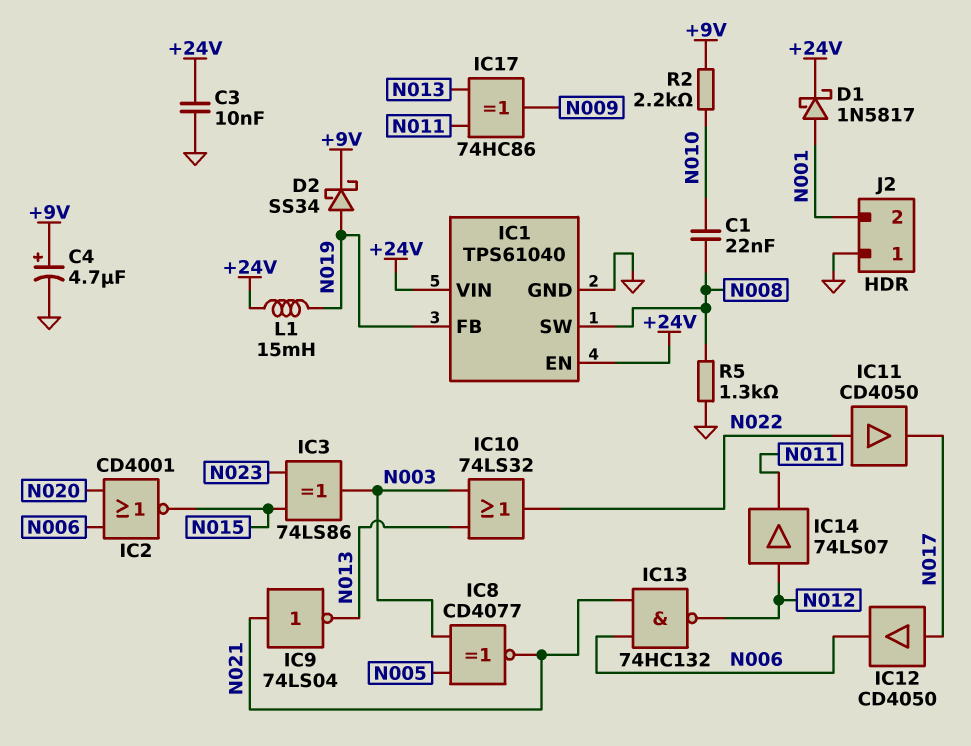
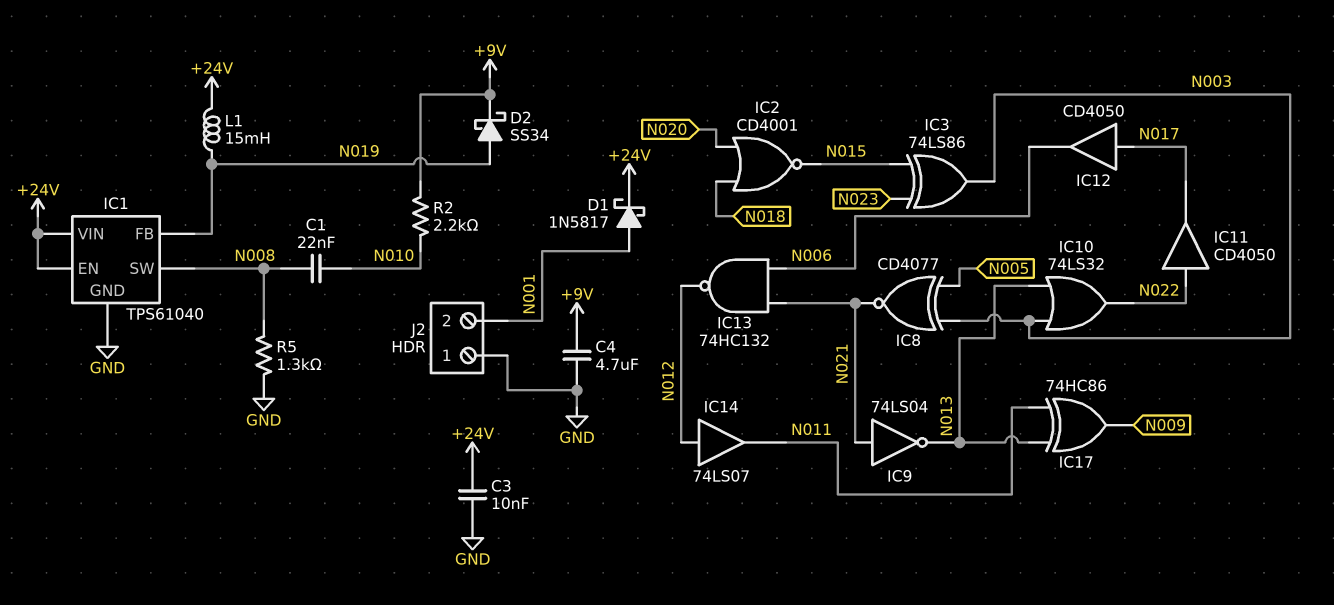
C4: 4.7uF (plus +9V, minus GND) -> 4.7uF (+9V, GND)
IC2: NOR CD4001 (in N006, in N020, out N015) -> NOR CD4001 (in N018, in N020, out N015)

